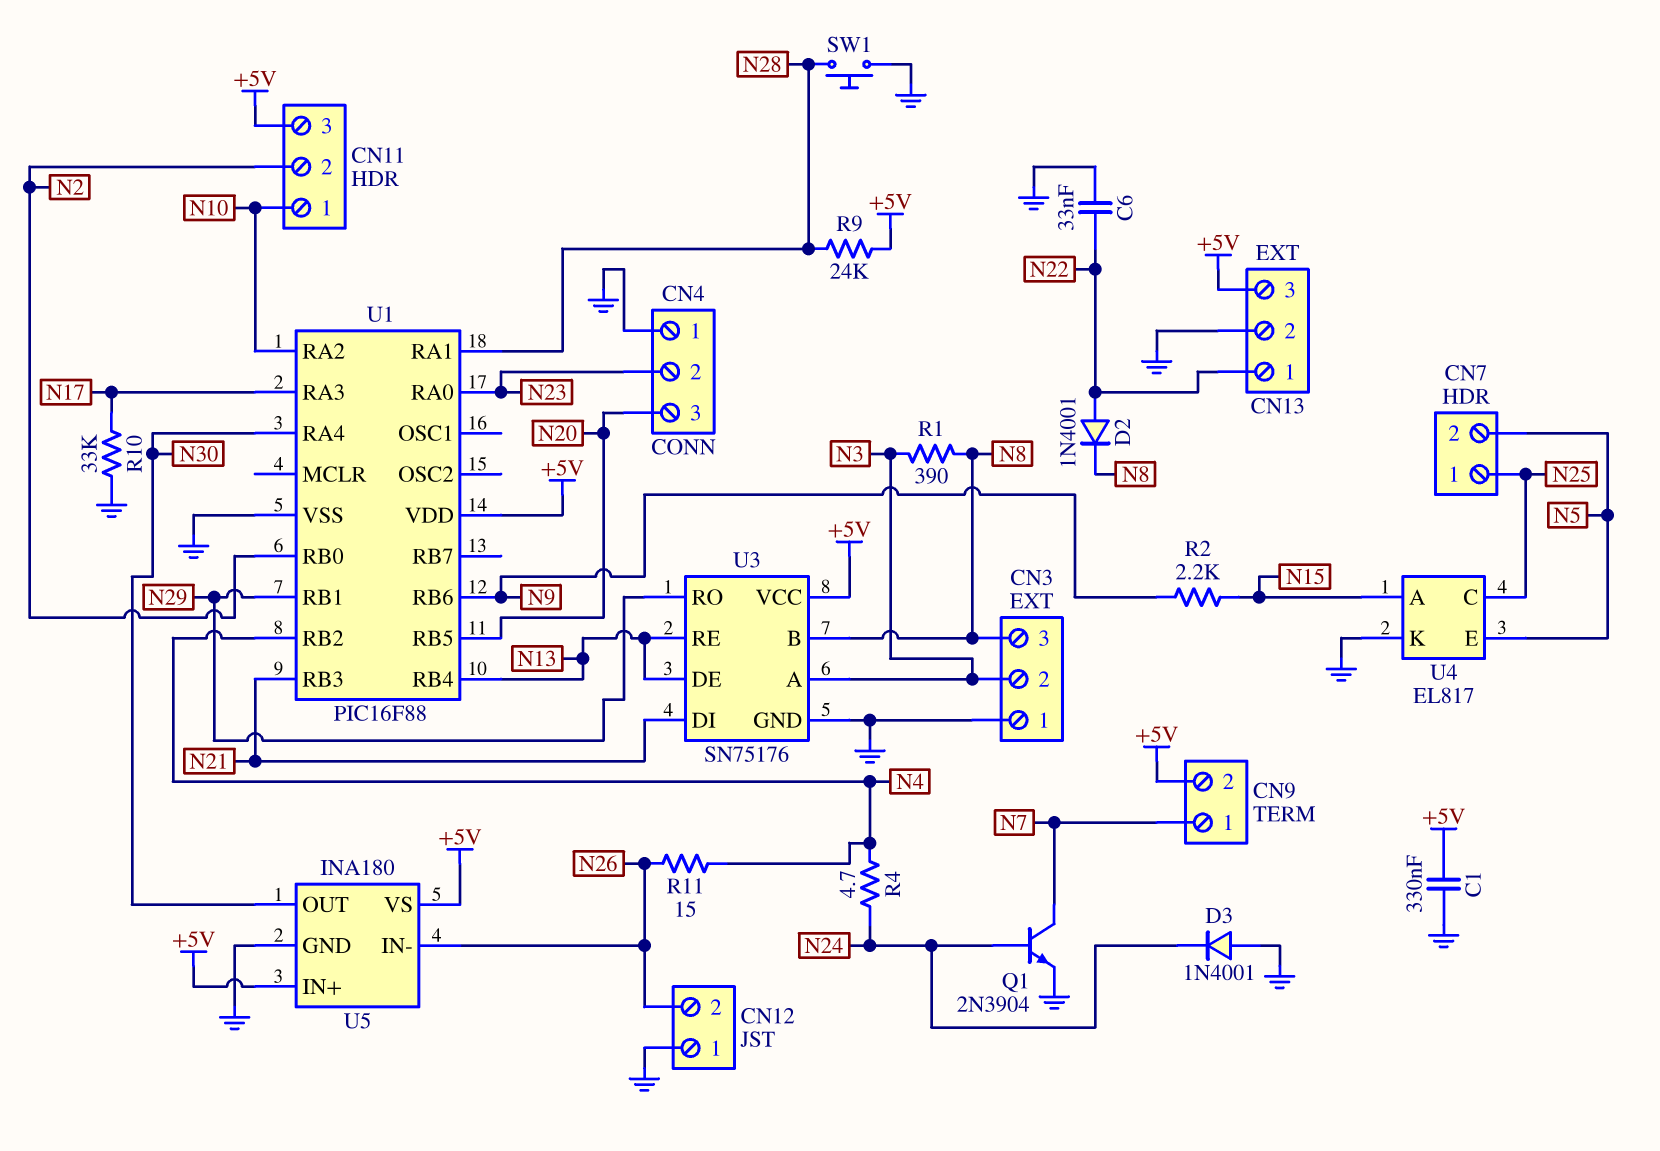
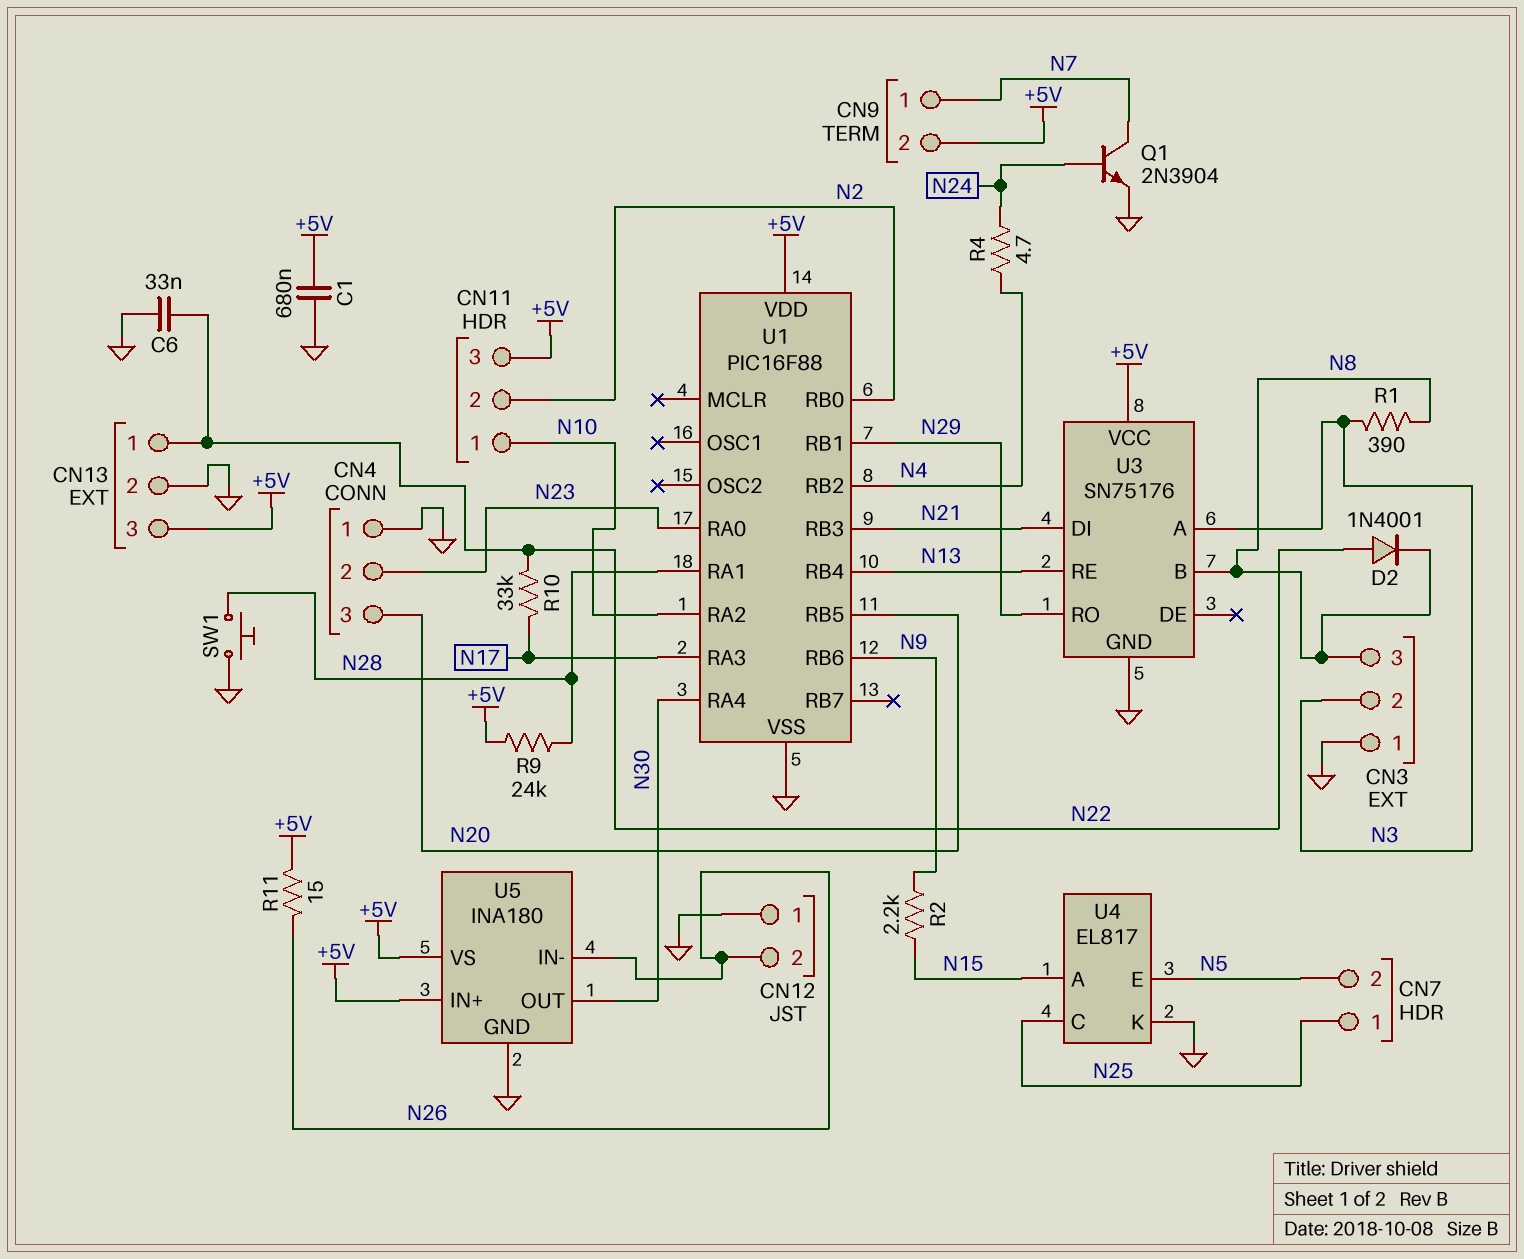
C1: 330nF (+5V, GND) -> 680nF (+5V, GND)
D3: diode 1N4001 (A GND, K N24) -> none
R10: 33k (GND, N17) -> 33k (N17, N22)
R11: 15 (N4, N26) -> 15 (+5V, N26)
U3 pin DE: N13 -> none

